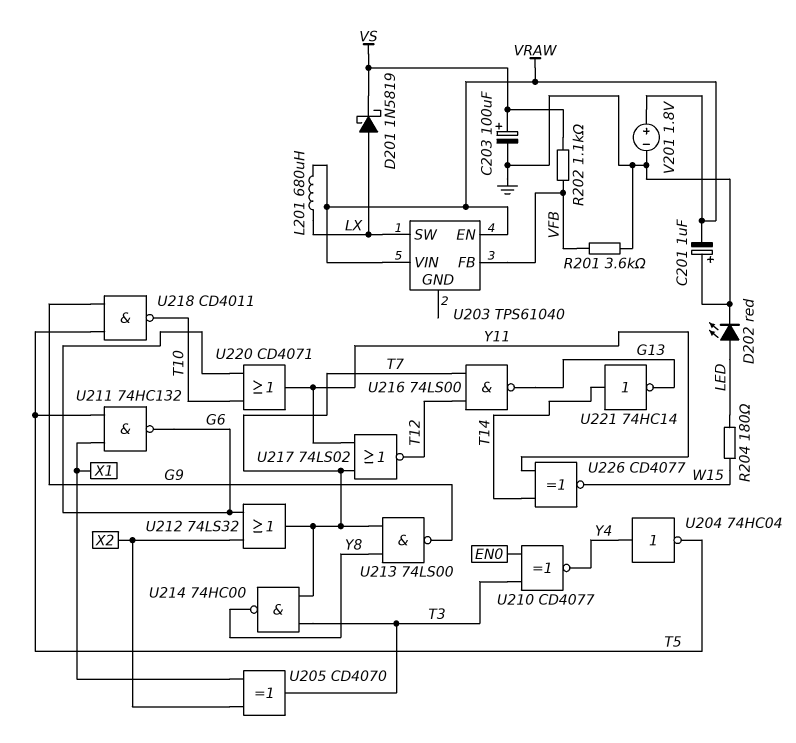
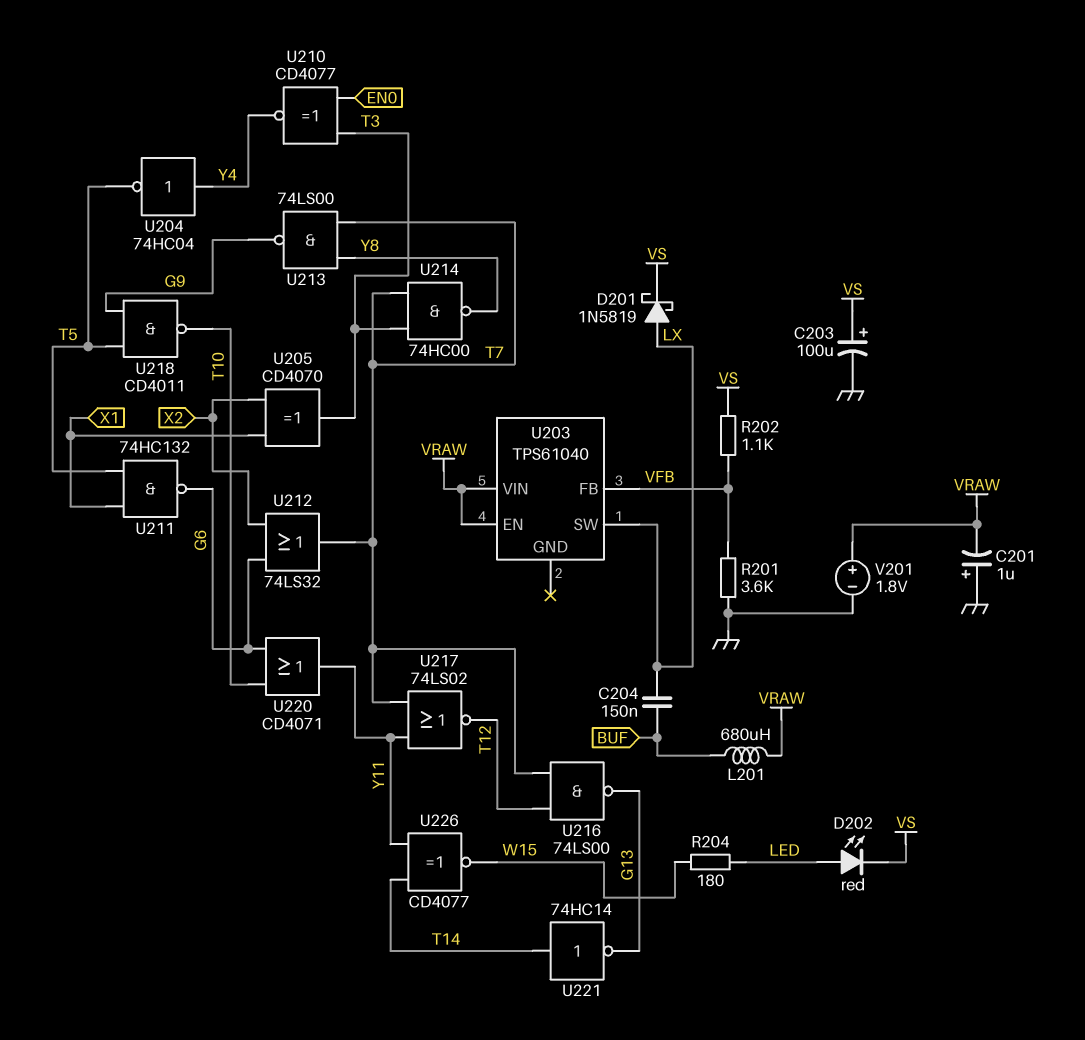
C204: none -> 150nF (BUF, LX)
D202: LED red (A LED, K GND) -> LED red (A LED, K VS)
L201: 680uH (LX, VRAW) -> 680uH (BUF, VRAW)

